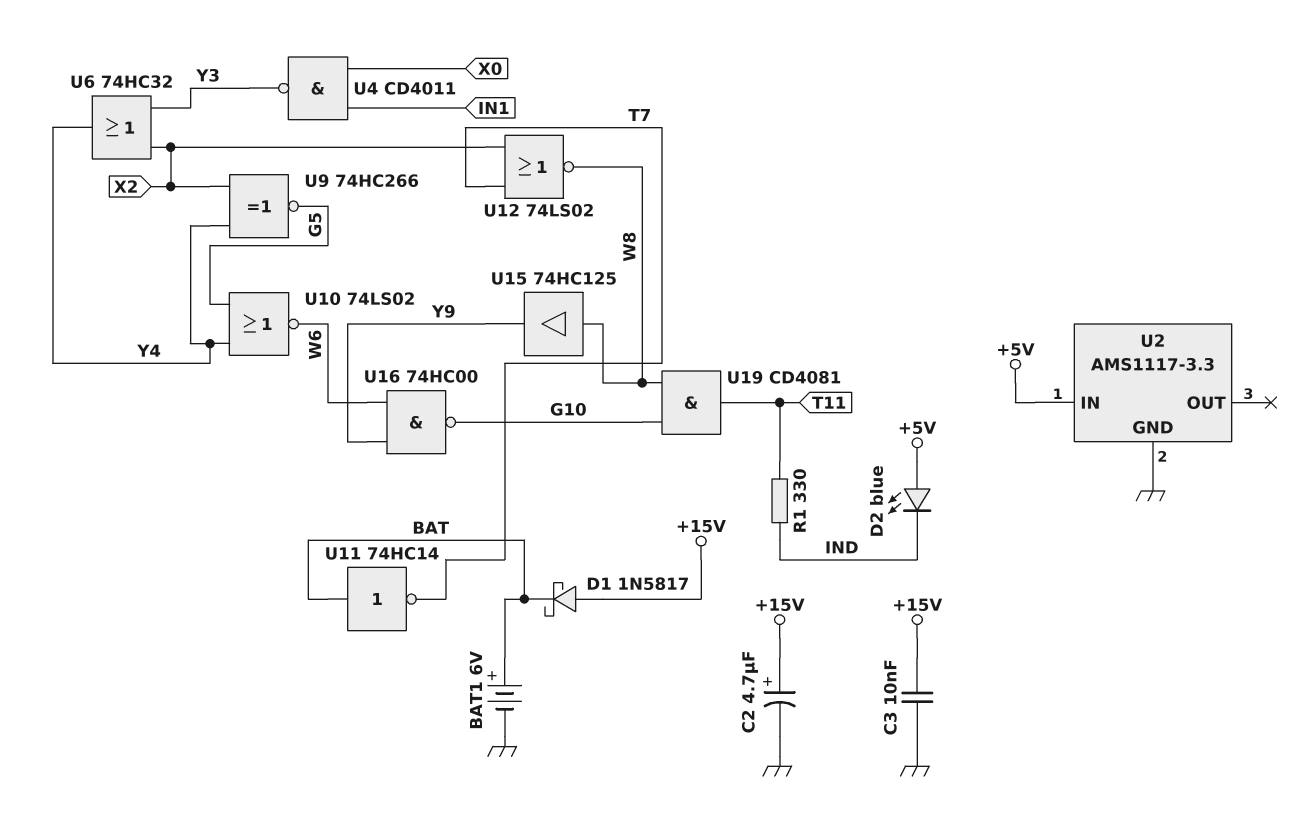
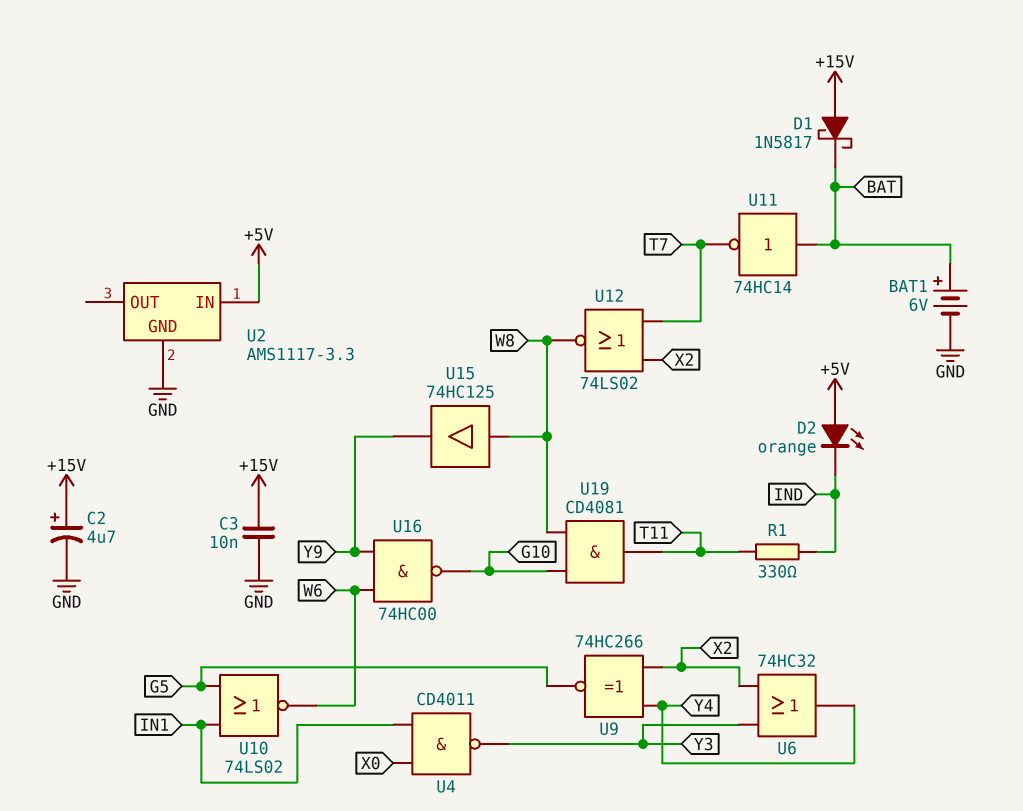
D2: LED blue (A +5V, K IND) -> LED orange (A +5V, K IND)
U10: NOR 74LS02 (in G5, in Y4, out W6) -> NOR 74LS02 (in G5, in IN1, out W6)

